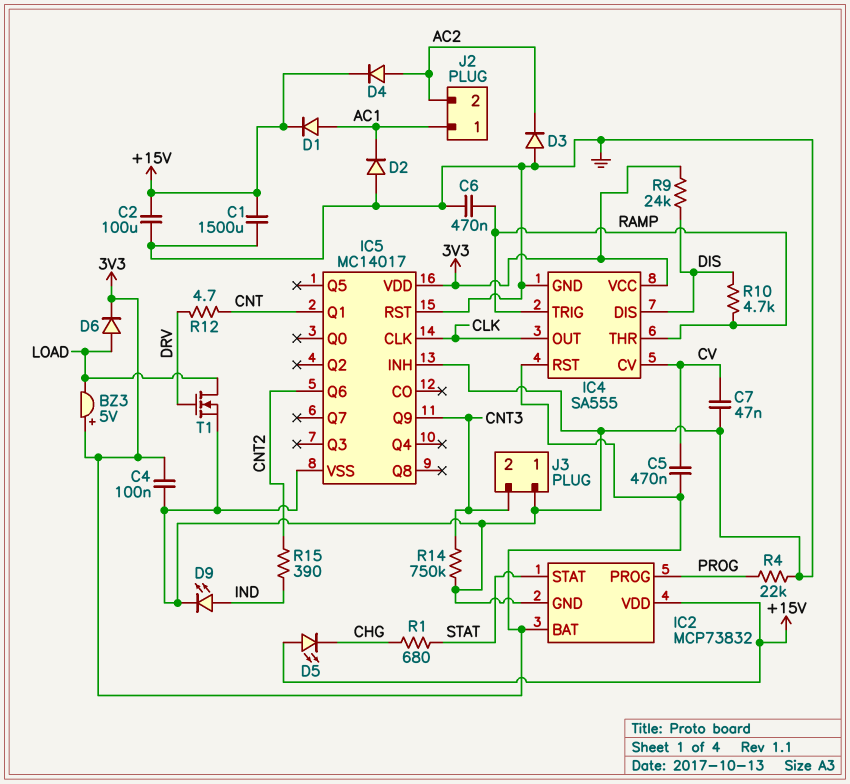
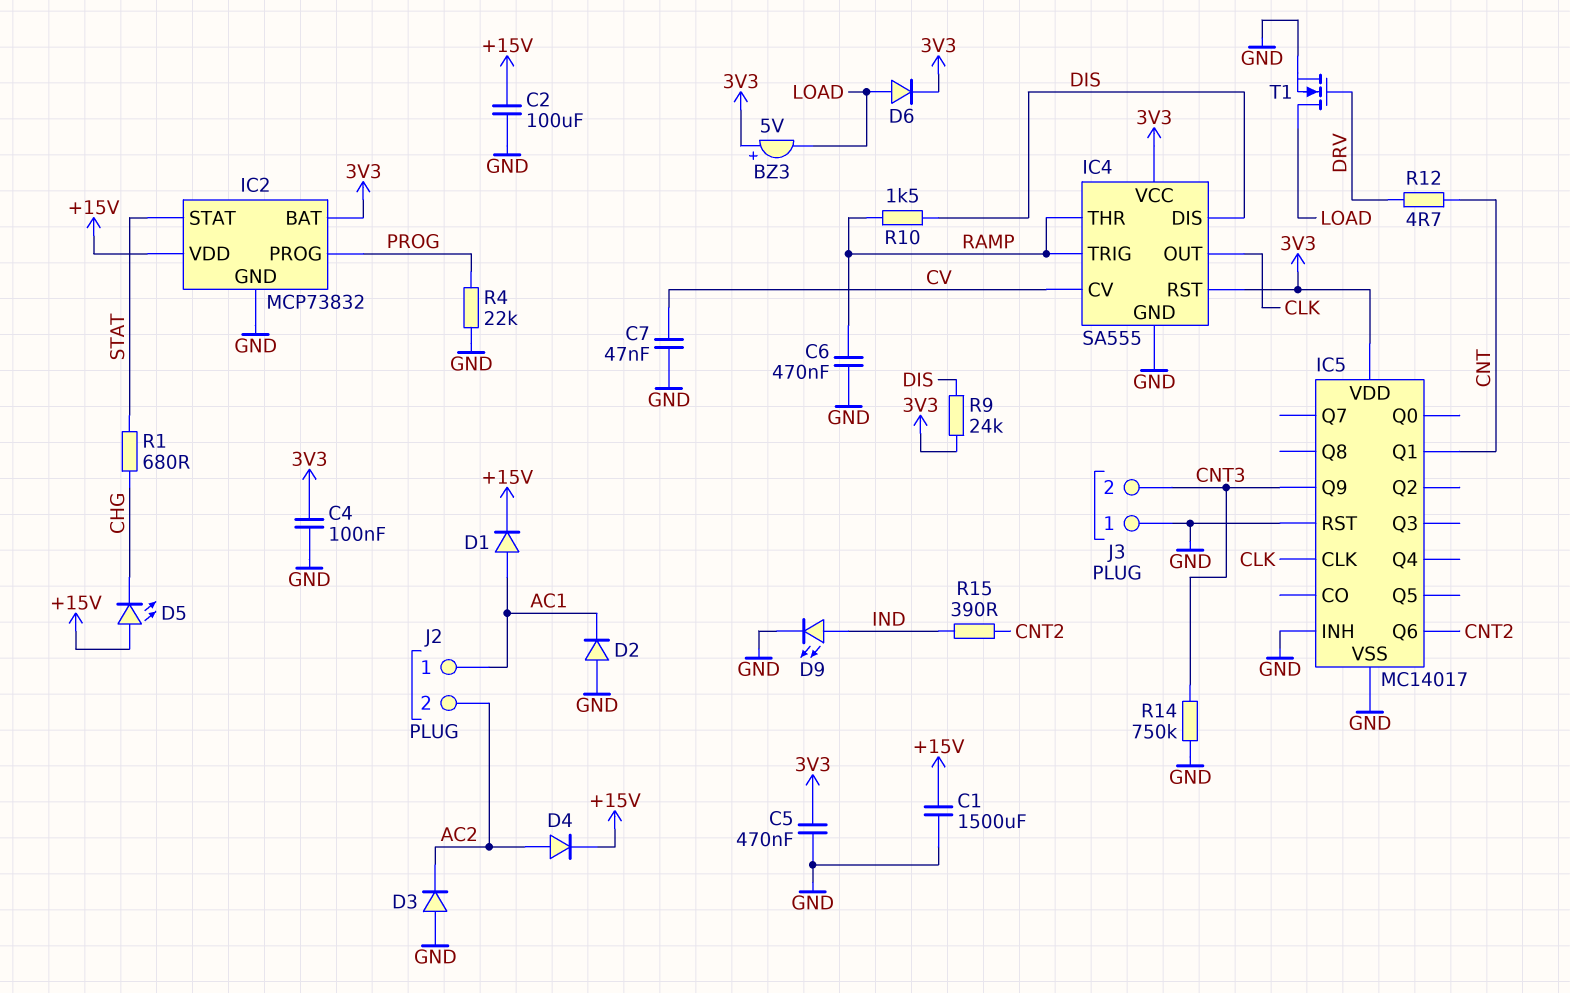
C5: 470nF (3V3, CV) -> 470nF (3V3, GND)
R10: 4.7k (DIS, RAMP) -> 1.5k (DIS, RAMP)

